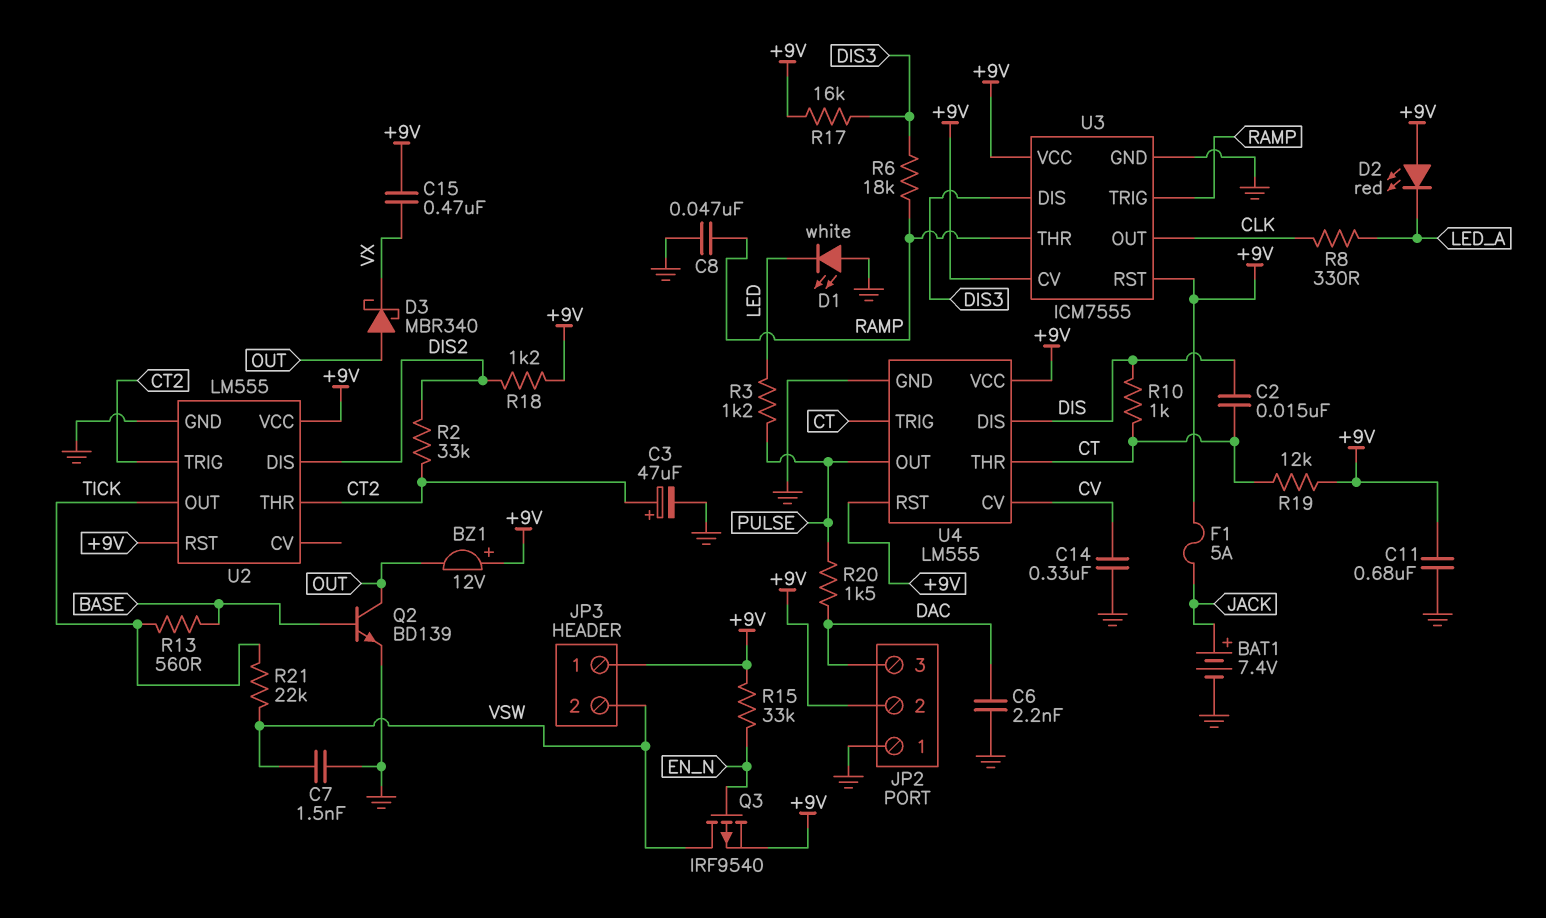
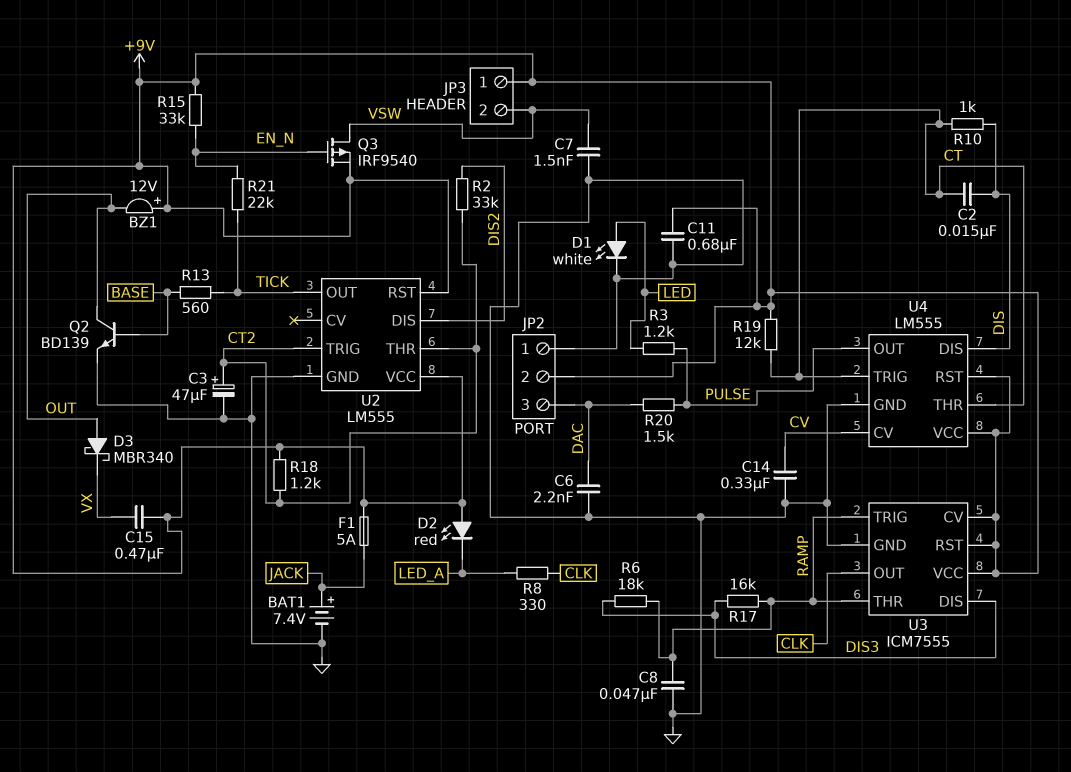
D1: LED white (A GND, K LED) -> LED white (A LED, K GND)
R17: 16k (+9V, DIS3) -> 16k (DIS3, RAMP)
R18: 1.2k (+9V, DIS2) -> 1.2k (+9V, CT2)
R21: 22k (TICK, VSW) -> 22k (EN_N, TICK)

